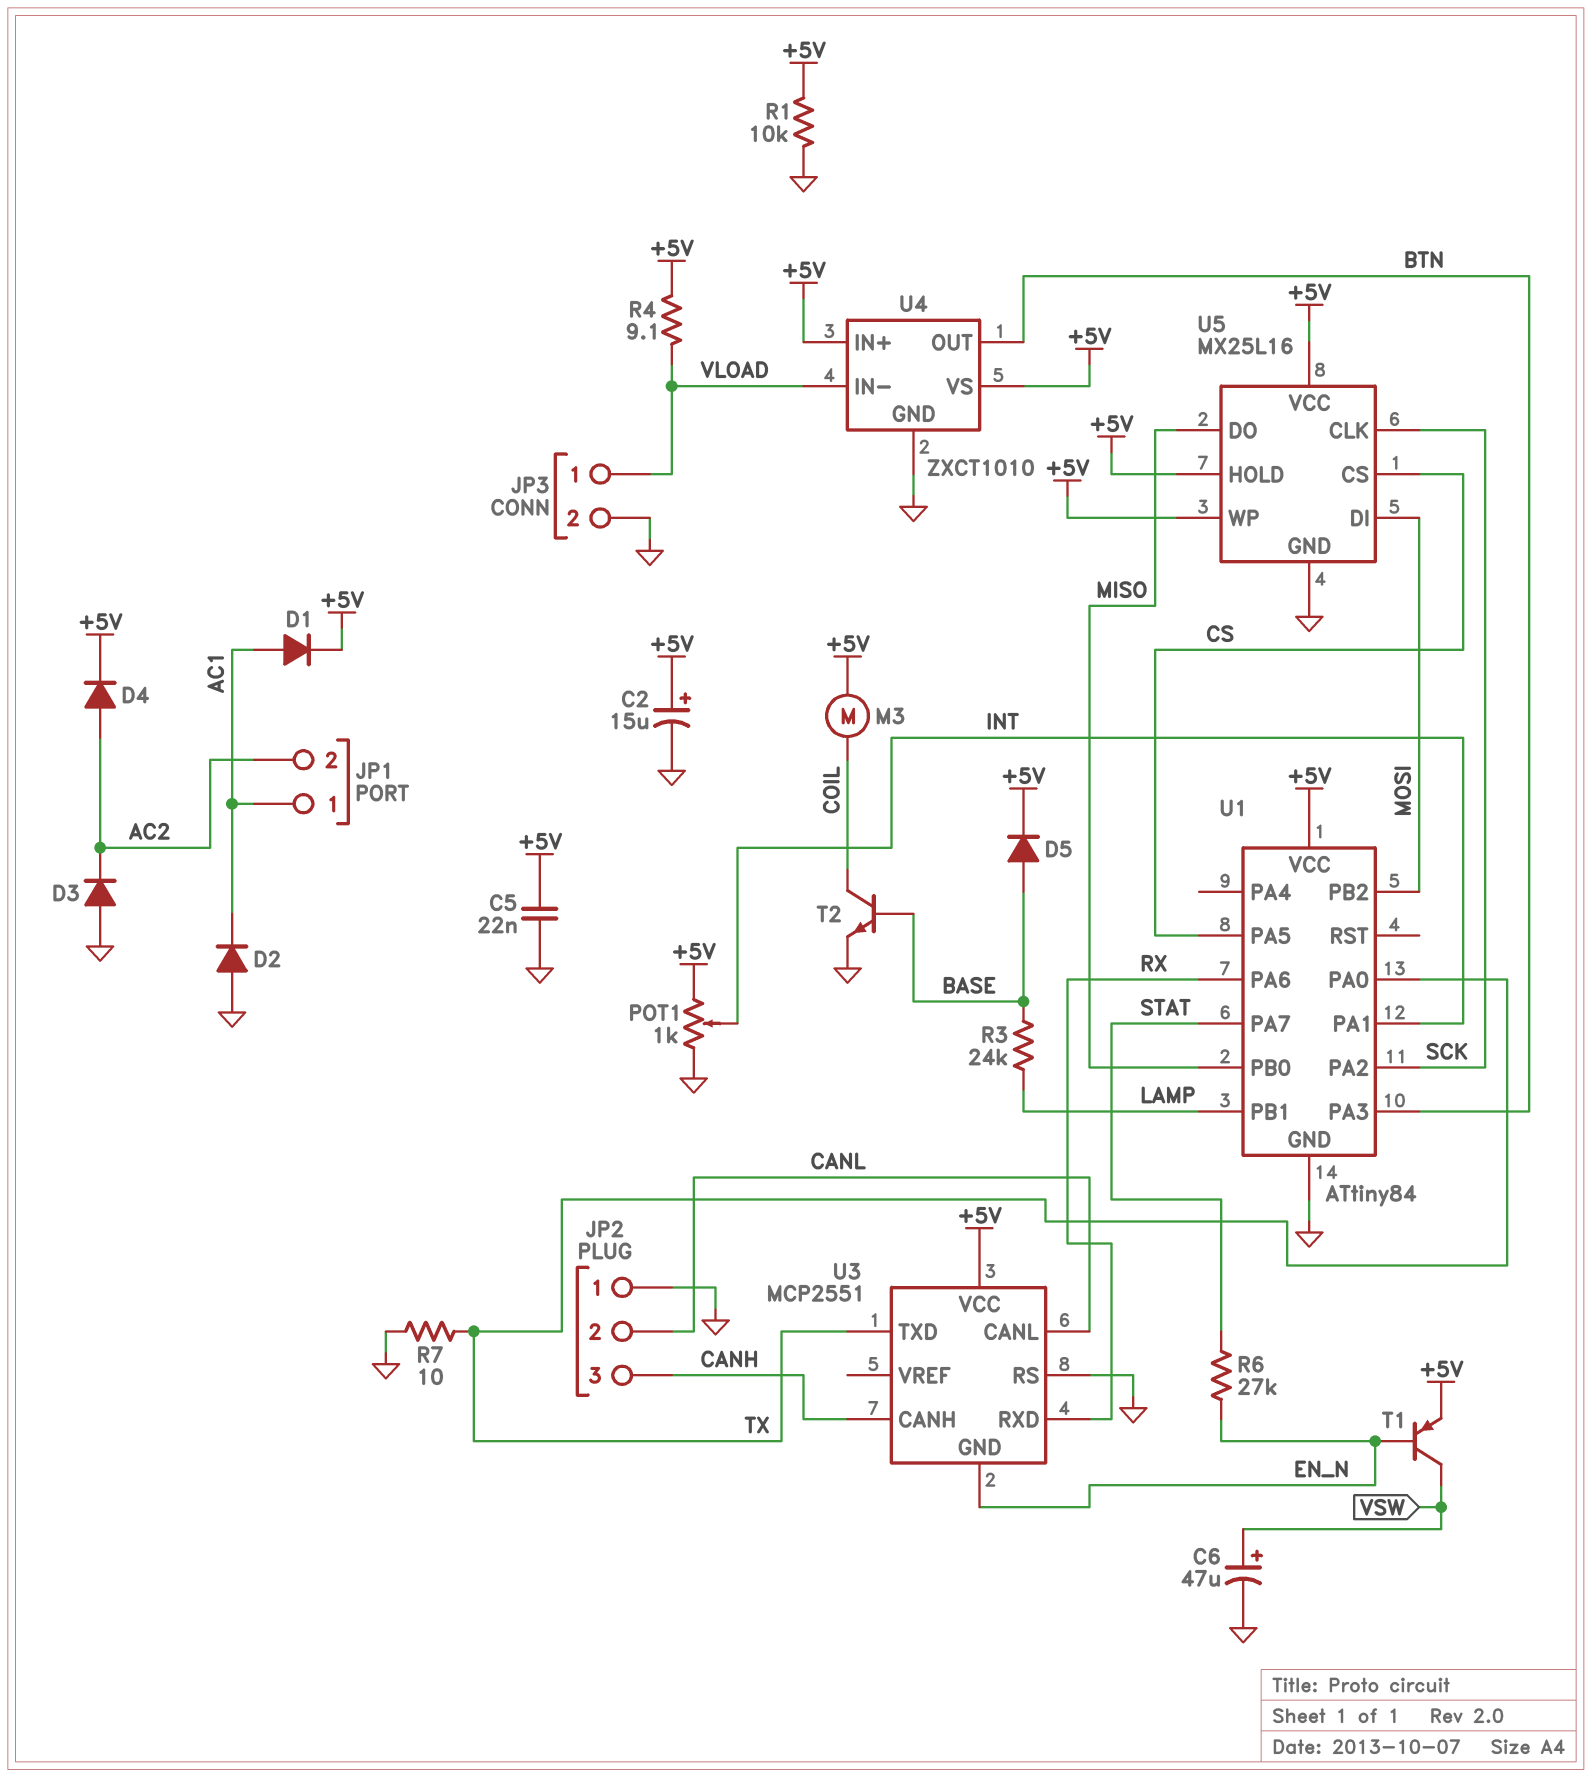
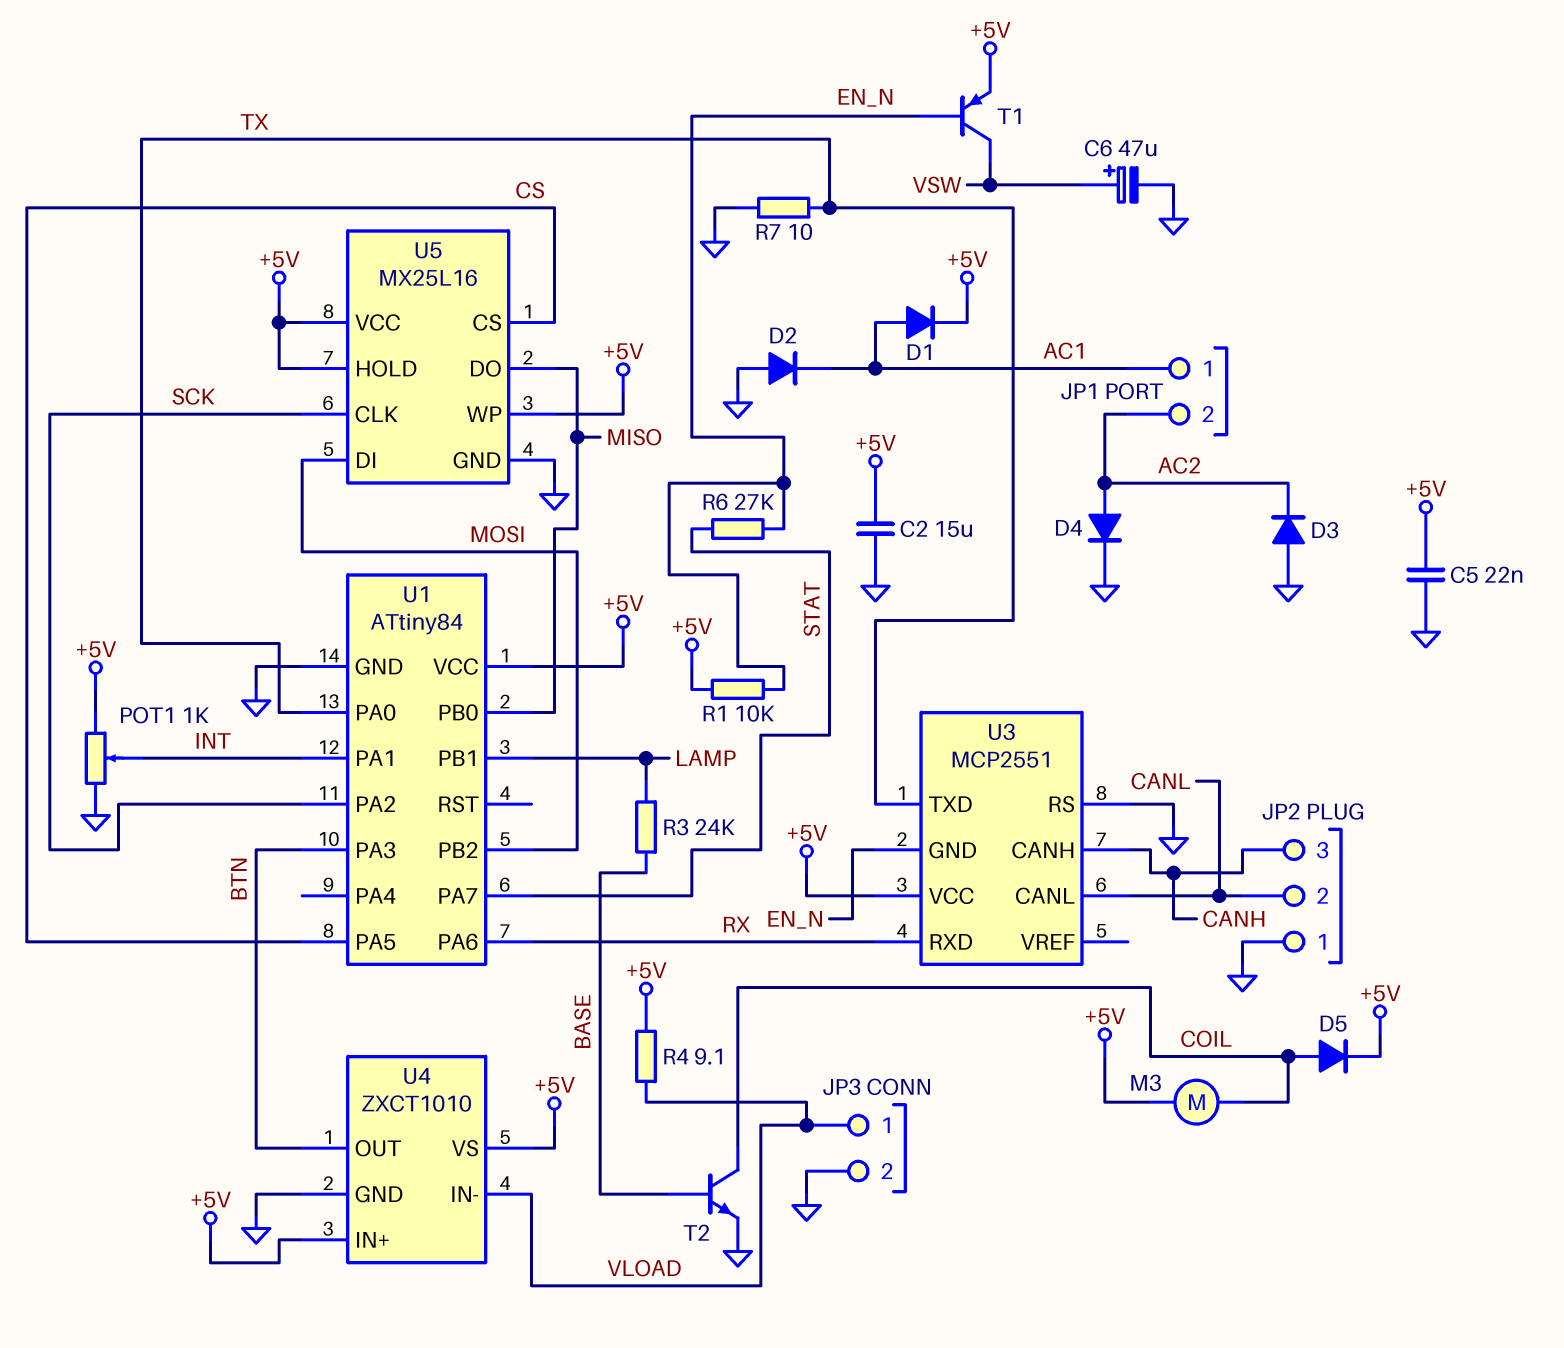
C2: 15uF (plus +5V, minus GND) -> 15uF (+5V, GND)
D4: diode (A AC2, K +5V) -> diode (A AC2, K GND)
D5: diode (A BASE, K +5V) -> diode (A COIL, K +5V)
R1: 10k (+5V, GND) -> 10k (+5V, EN_N)

